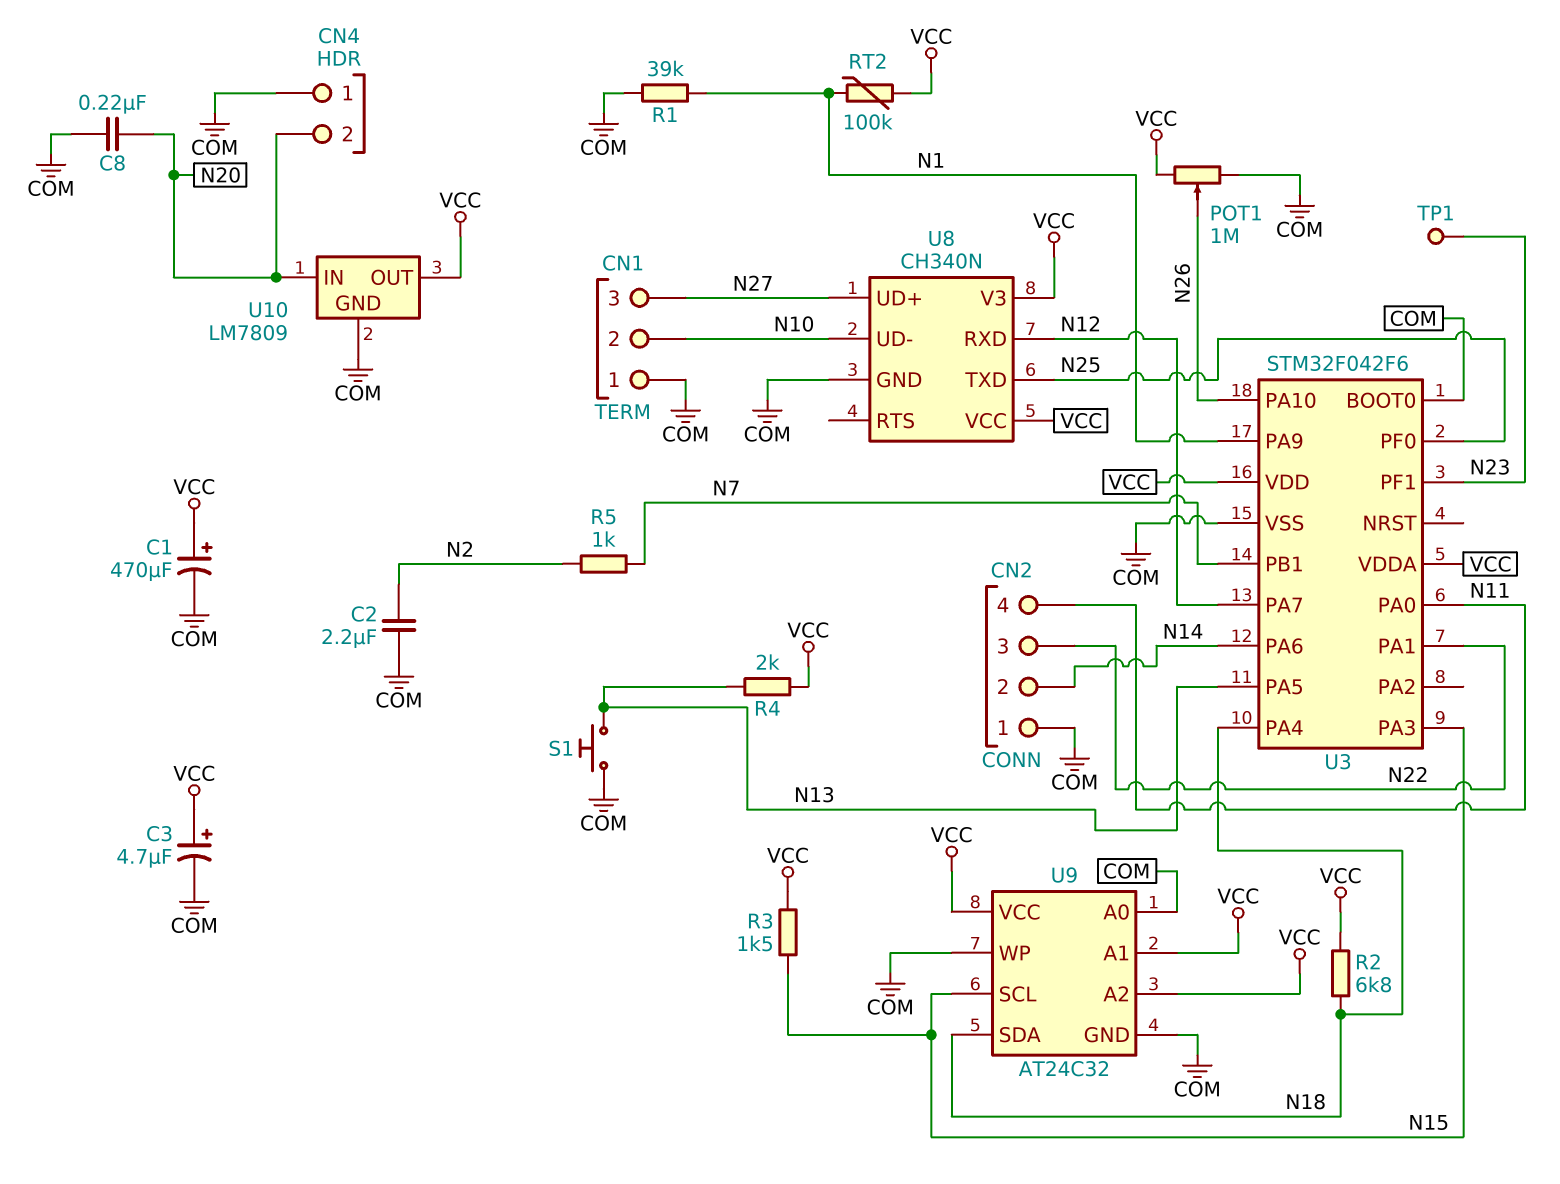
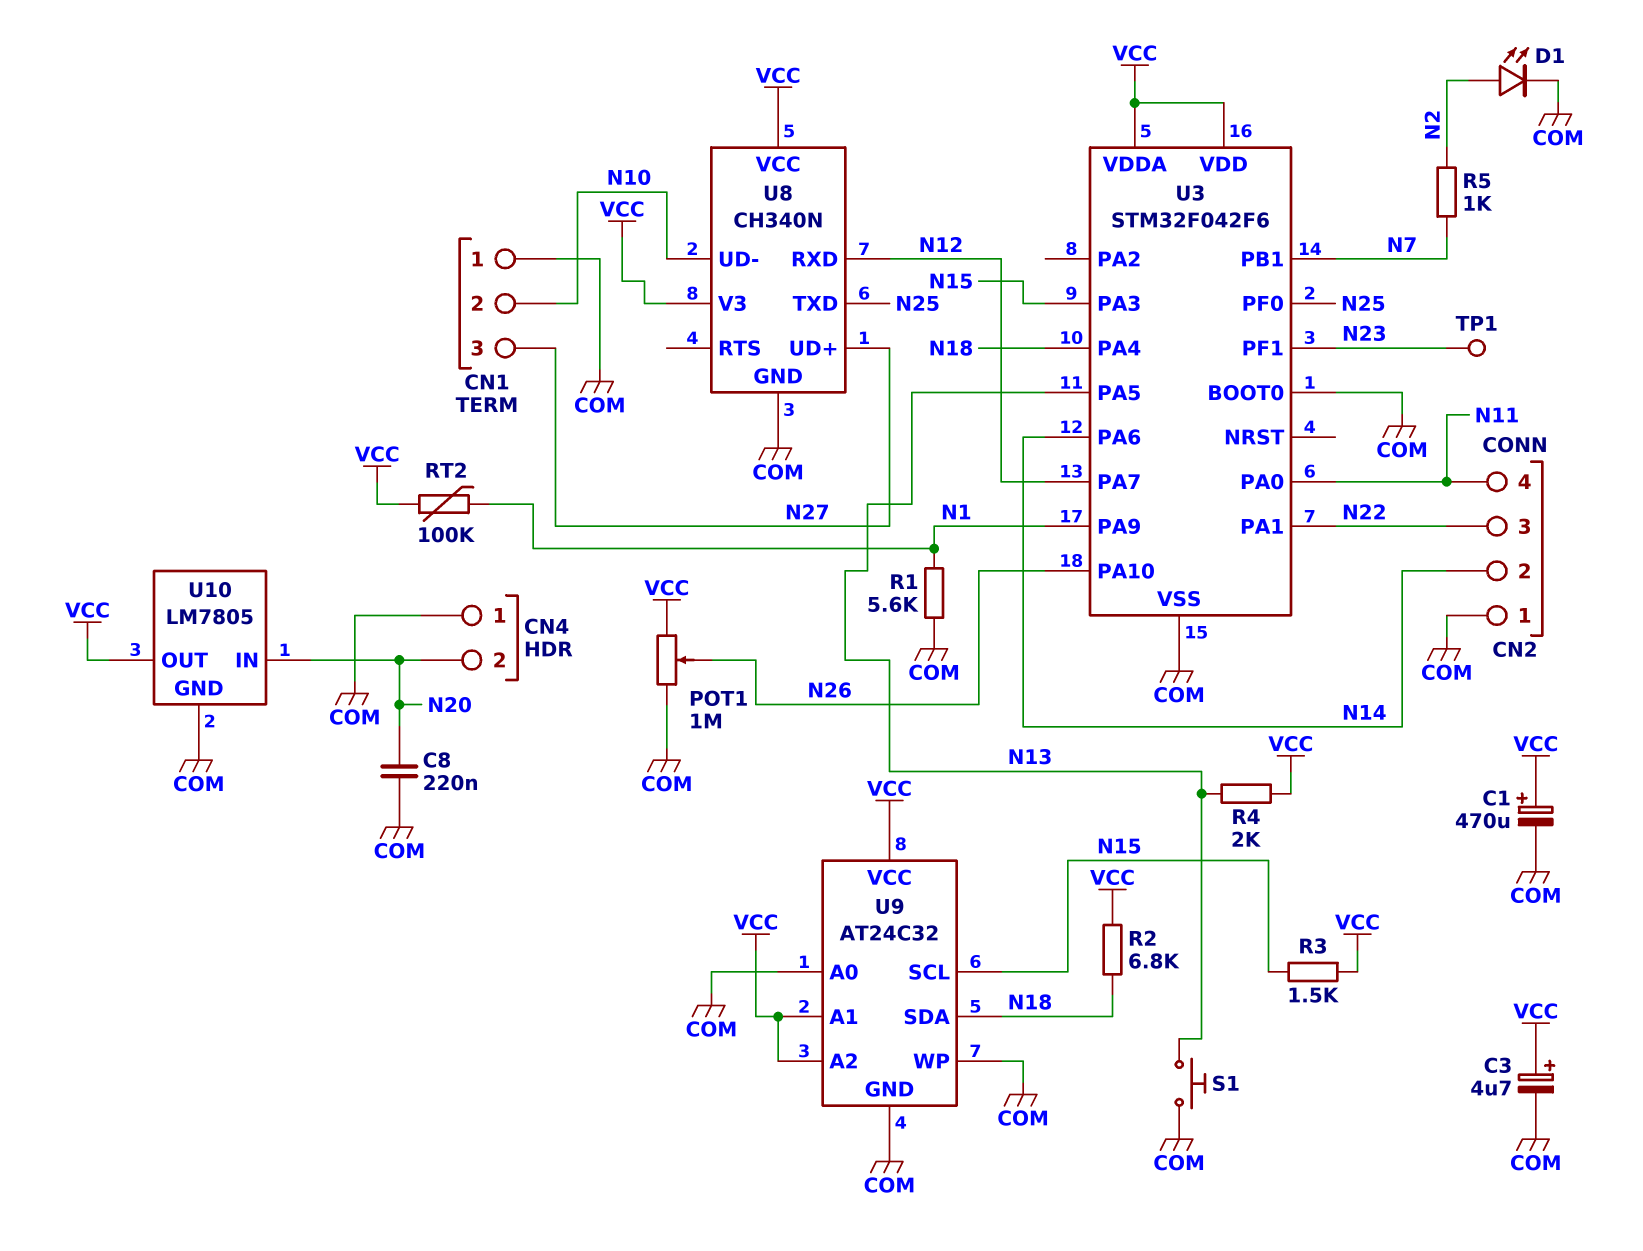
C2: 2.2uF (COM, N2) -> none
D1: none -> LED (A N2, K COM)
R1: 39k (COM, N1) -> 5.6k (COM, N1)
U10: LM7809 -> LM7805

